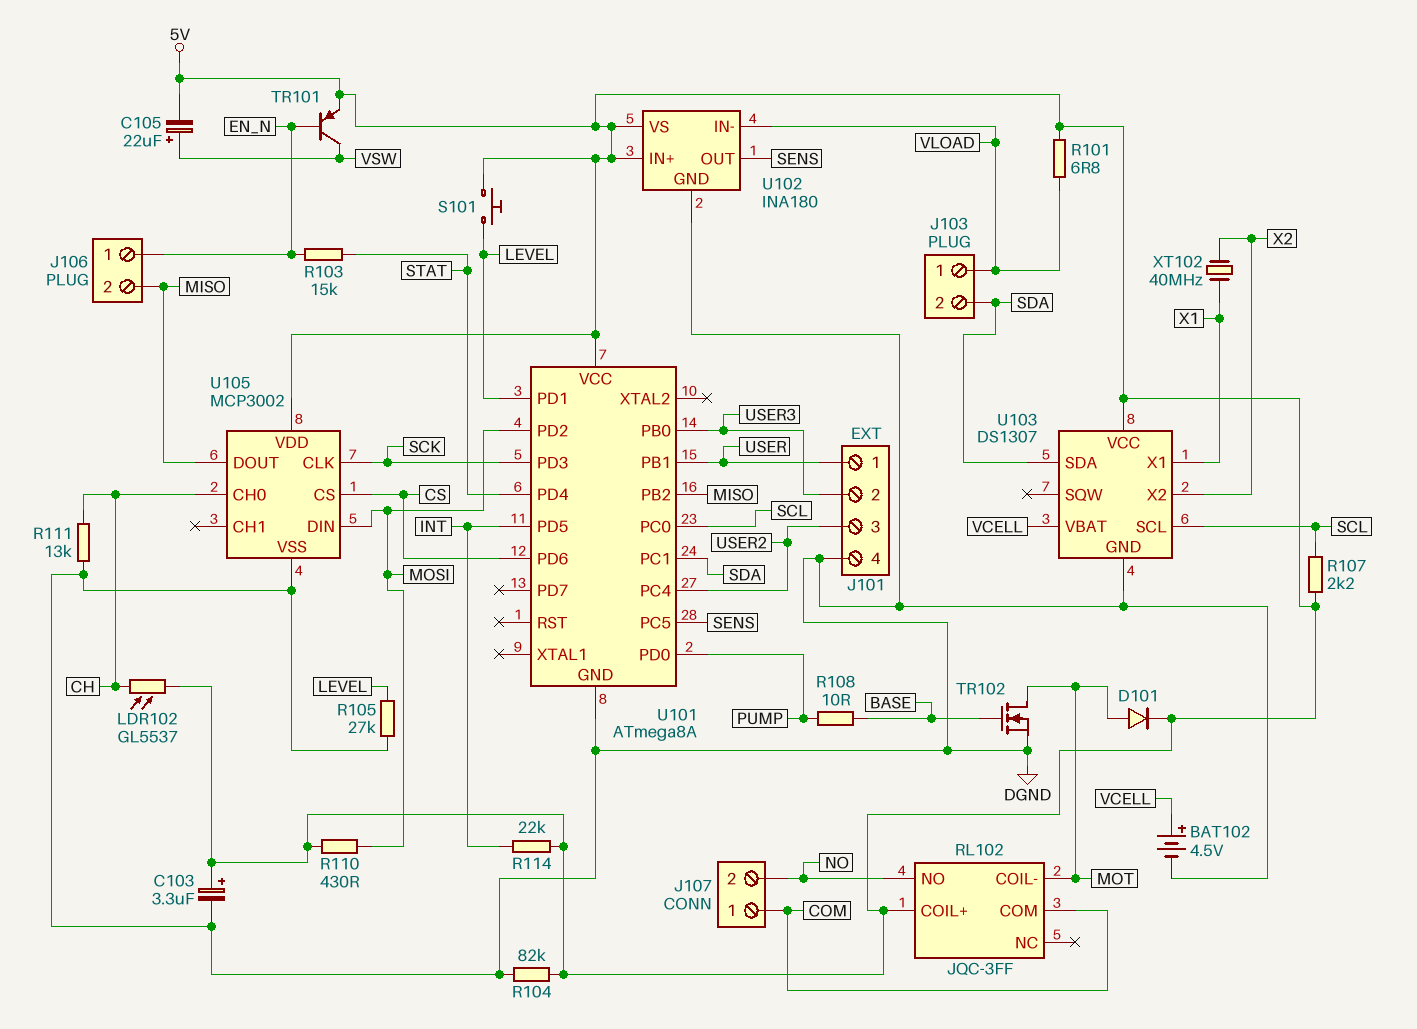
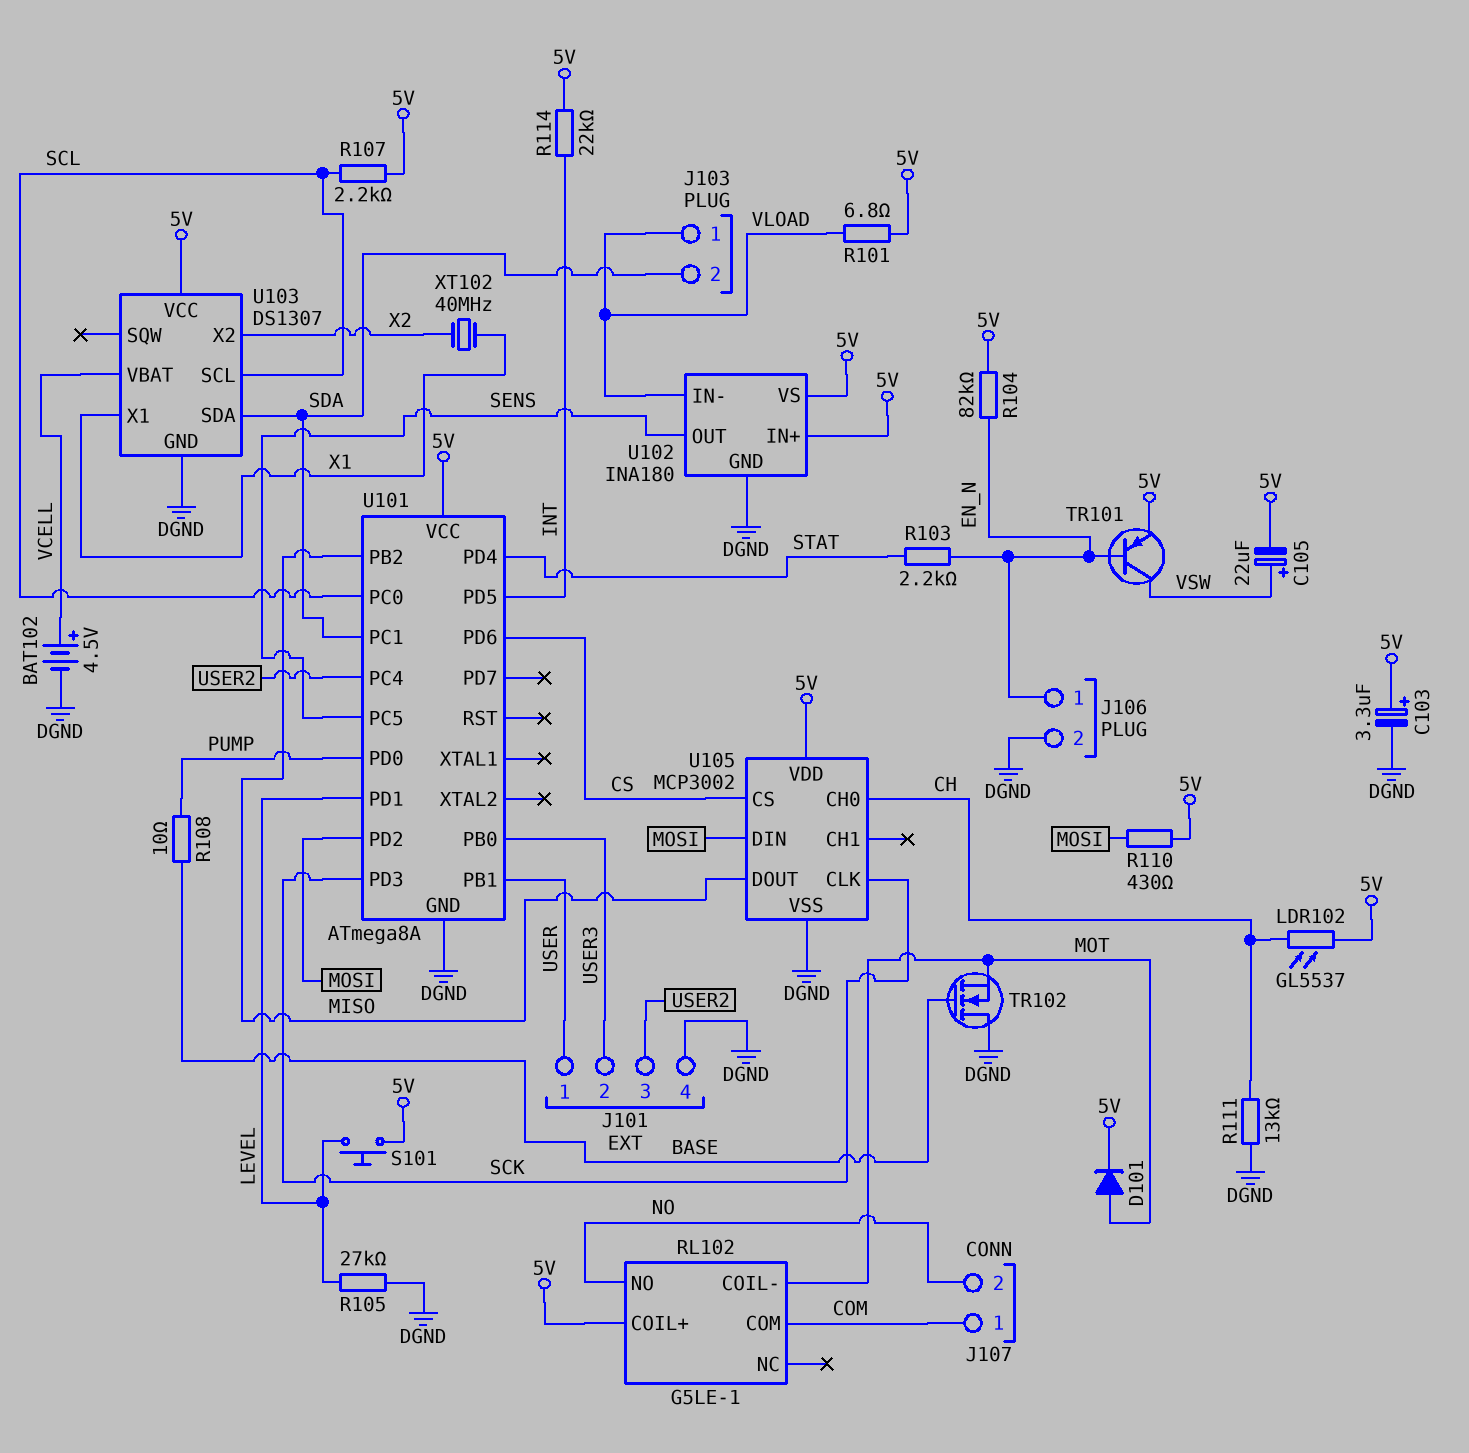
J106 pin 2: MISO -> DGND
R103: 15k (EN_N, STAT) -> 2.2k (EN_N, STAT)
R104: 82k (5V, DGND) -> 82k (5V, EN_N)
RL102: JQC-3FF -> G5LE-1
TR102: NMOS (G BASE, D MOT, S DGND) -> NMOS (G BASE, D DGND, S MOT)

